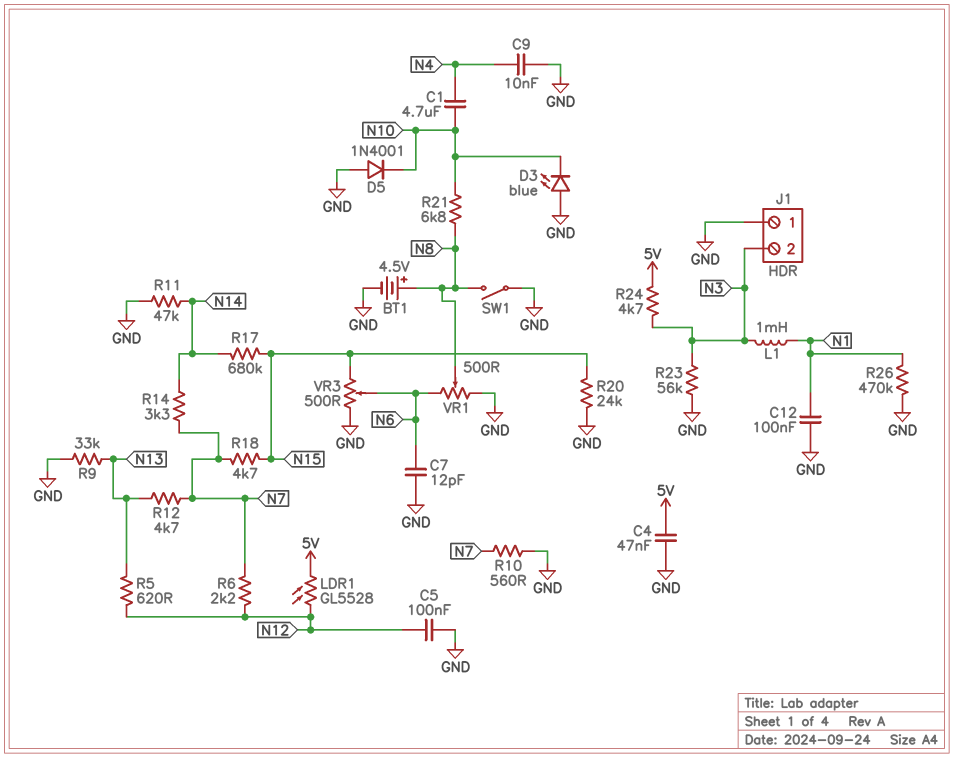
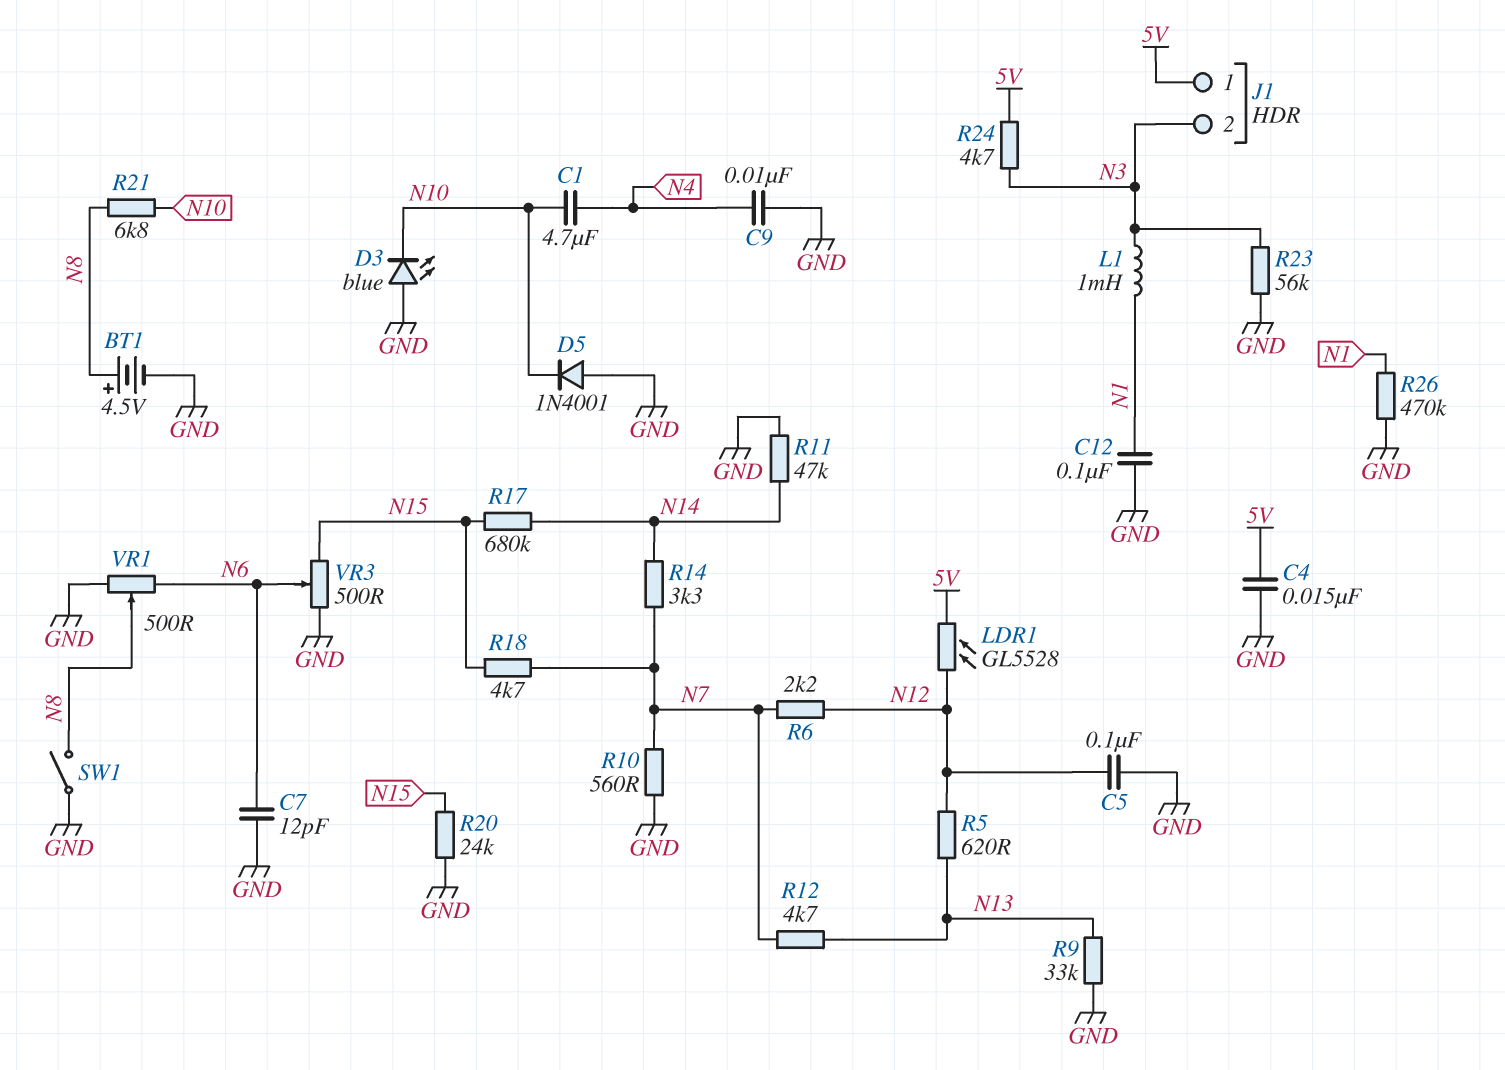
C4: 47nF (5V, GND) -> 15nF (5V, GND)
J1 pin 1: GND -> 5V

